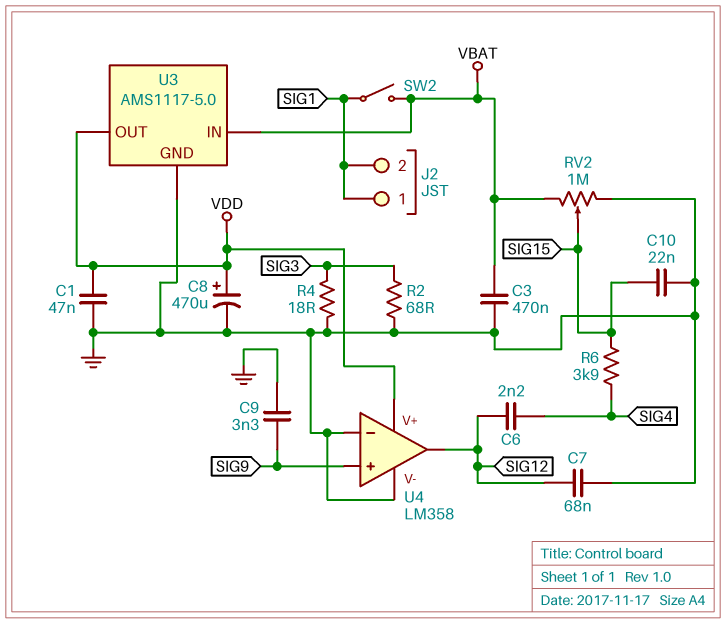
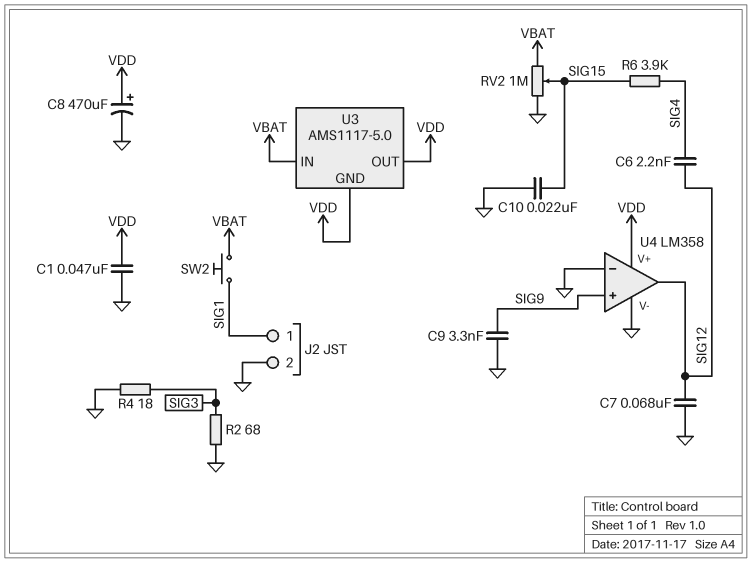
C3: 470nF (GND, VBAT) -> none
J2 pin 2: SIG1 -> GND
SW2: switch (SIG1, VBAT) -> button (SIG1, VBAT)
U3 pin GND: GND -> VDD

